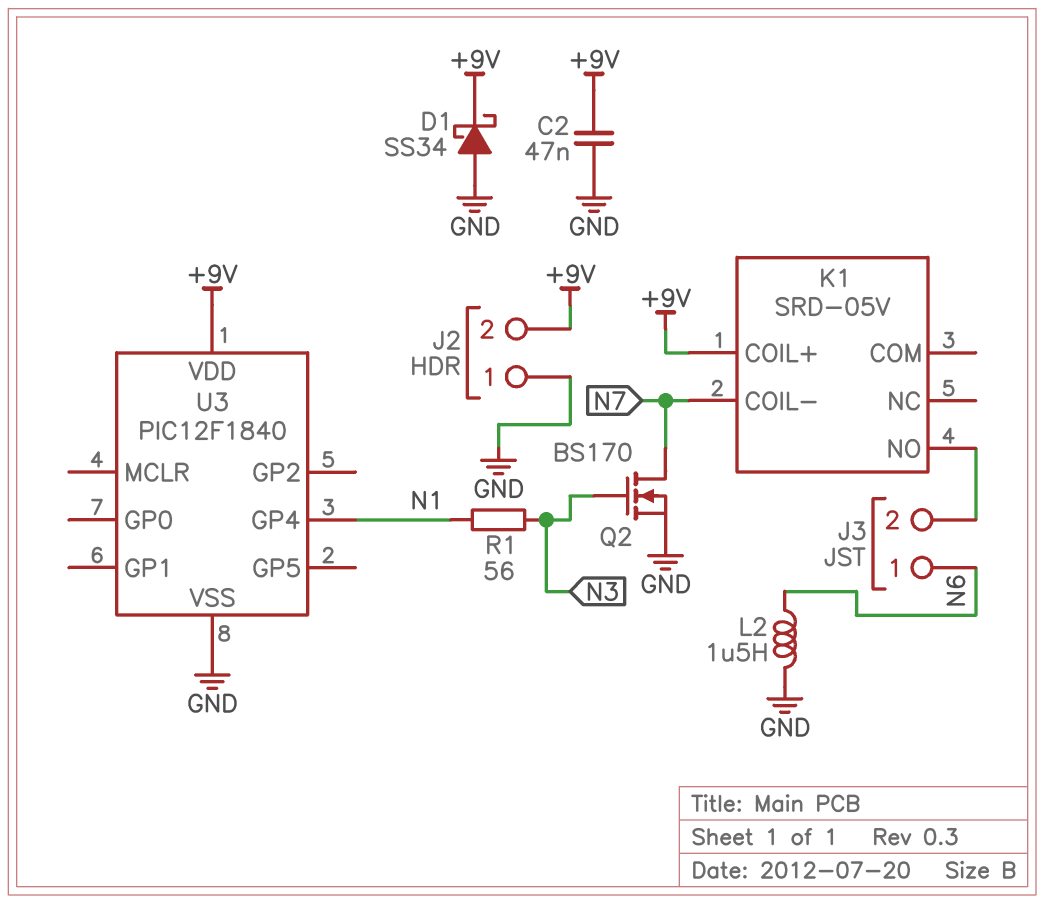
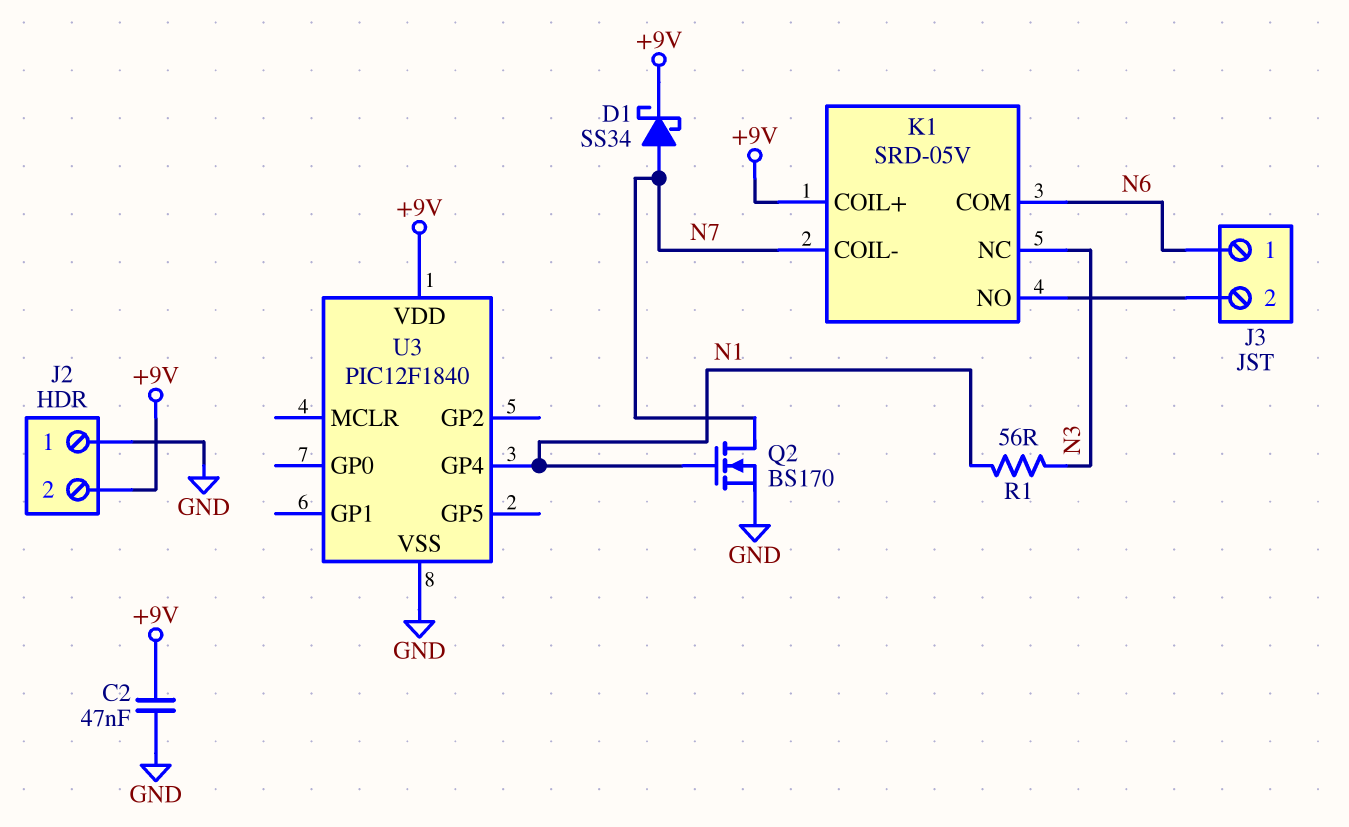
D1: schottky SS34 (A GND, K +9V) -> schottky SS34 (A N7, K +9V)
K1 pin COM: none -> N6
K1 pin NC: none -> N3
L2: 1.5uH (GND, N6) -> none
Q2: NMOS BS170 (G N3, D N7, S GND) -> NMOS BS170 (G N1, D N7, S GND)

